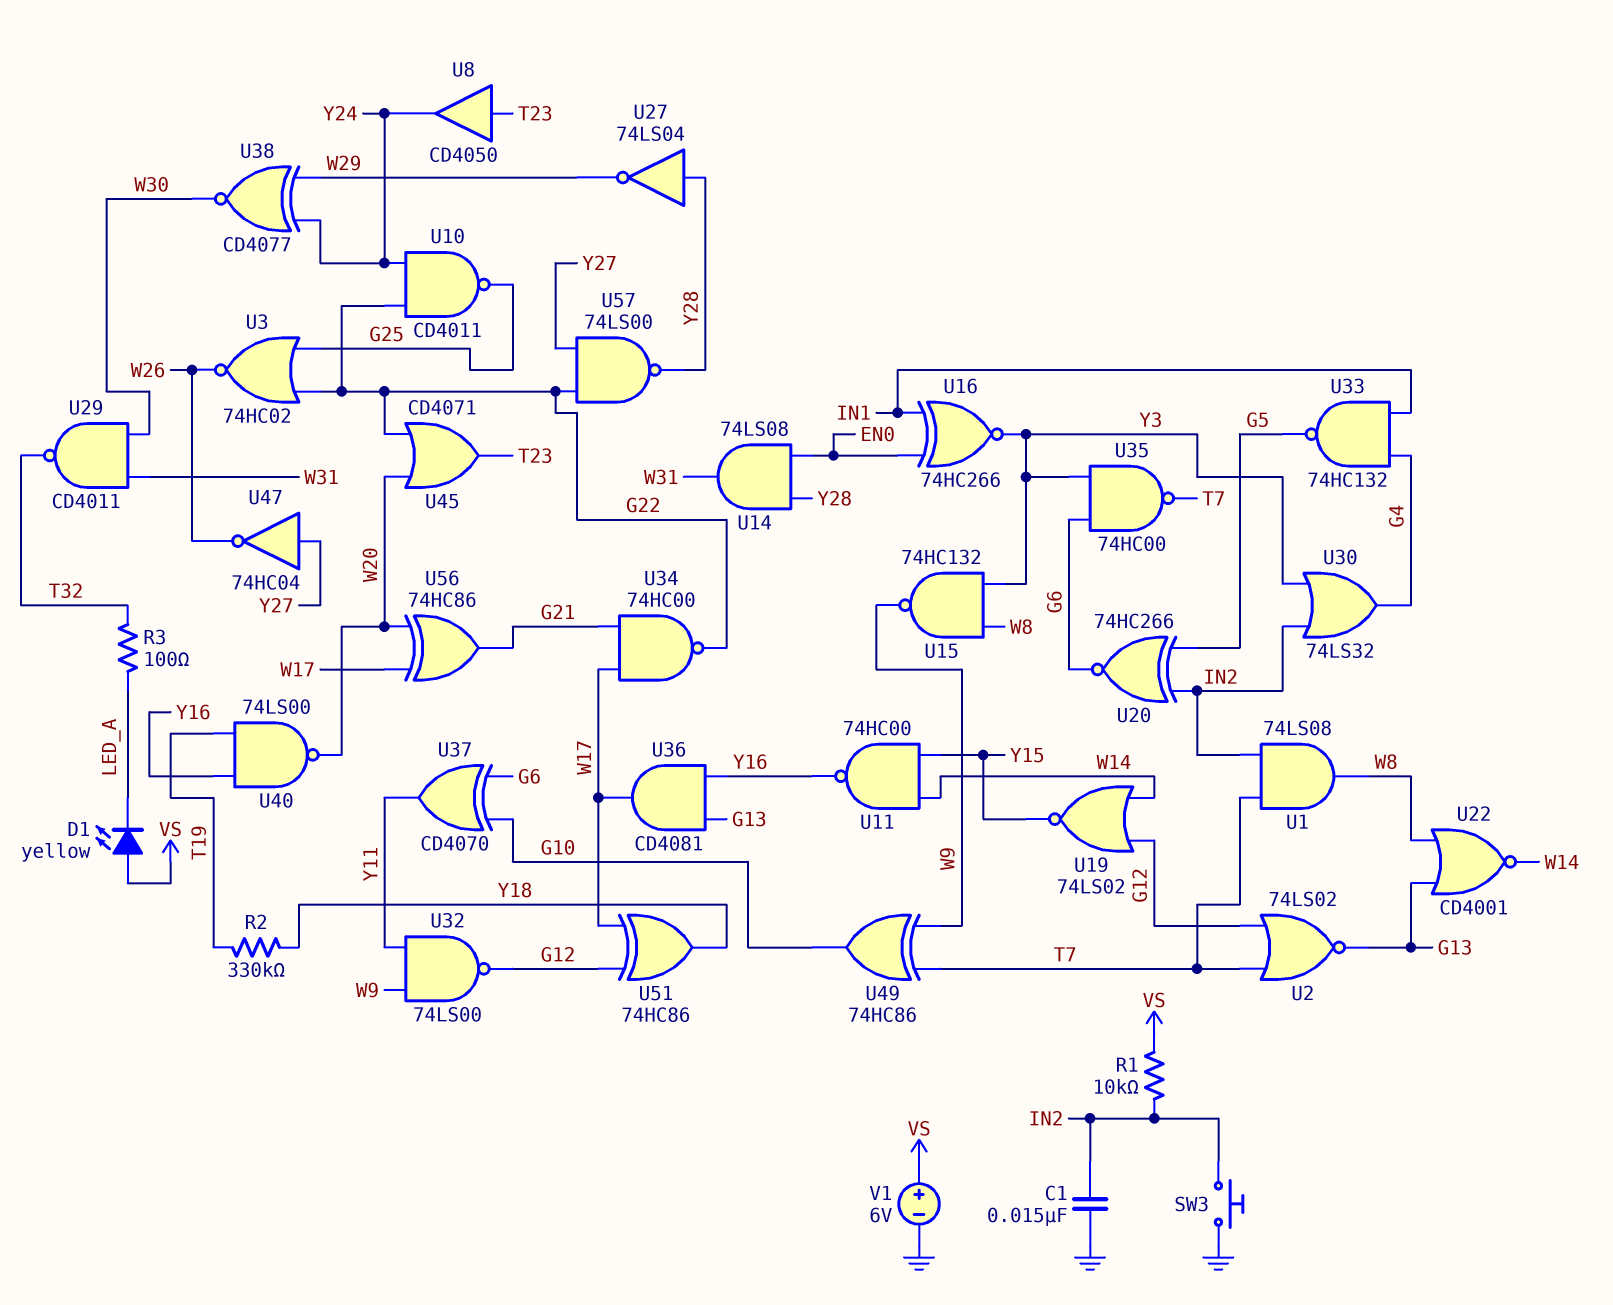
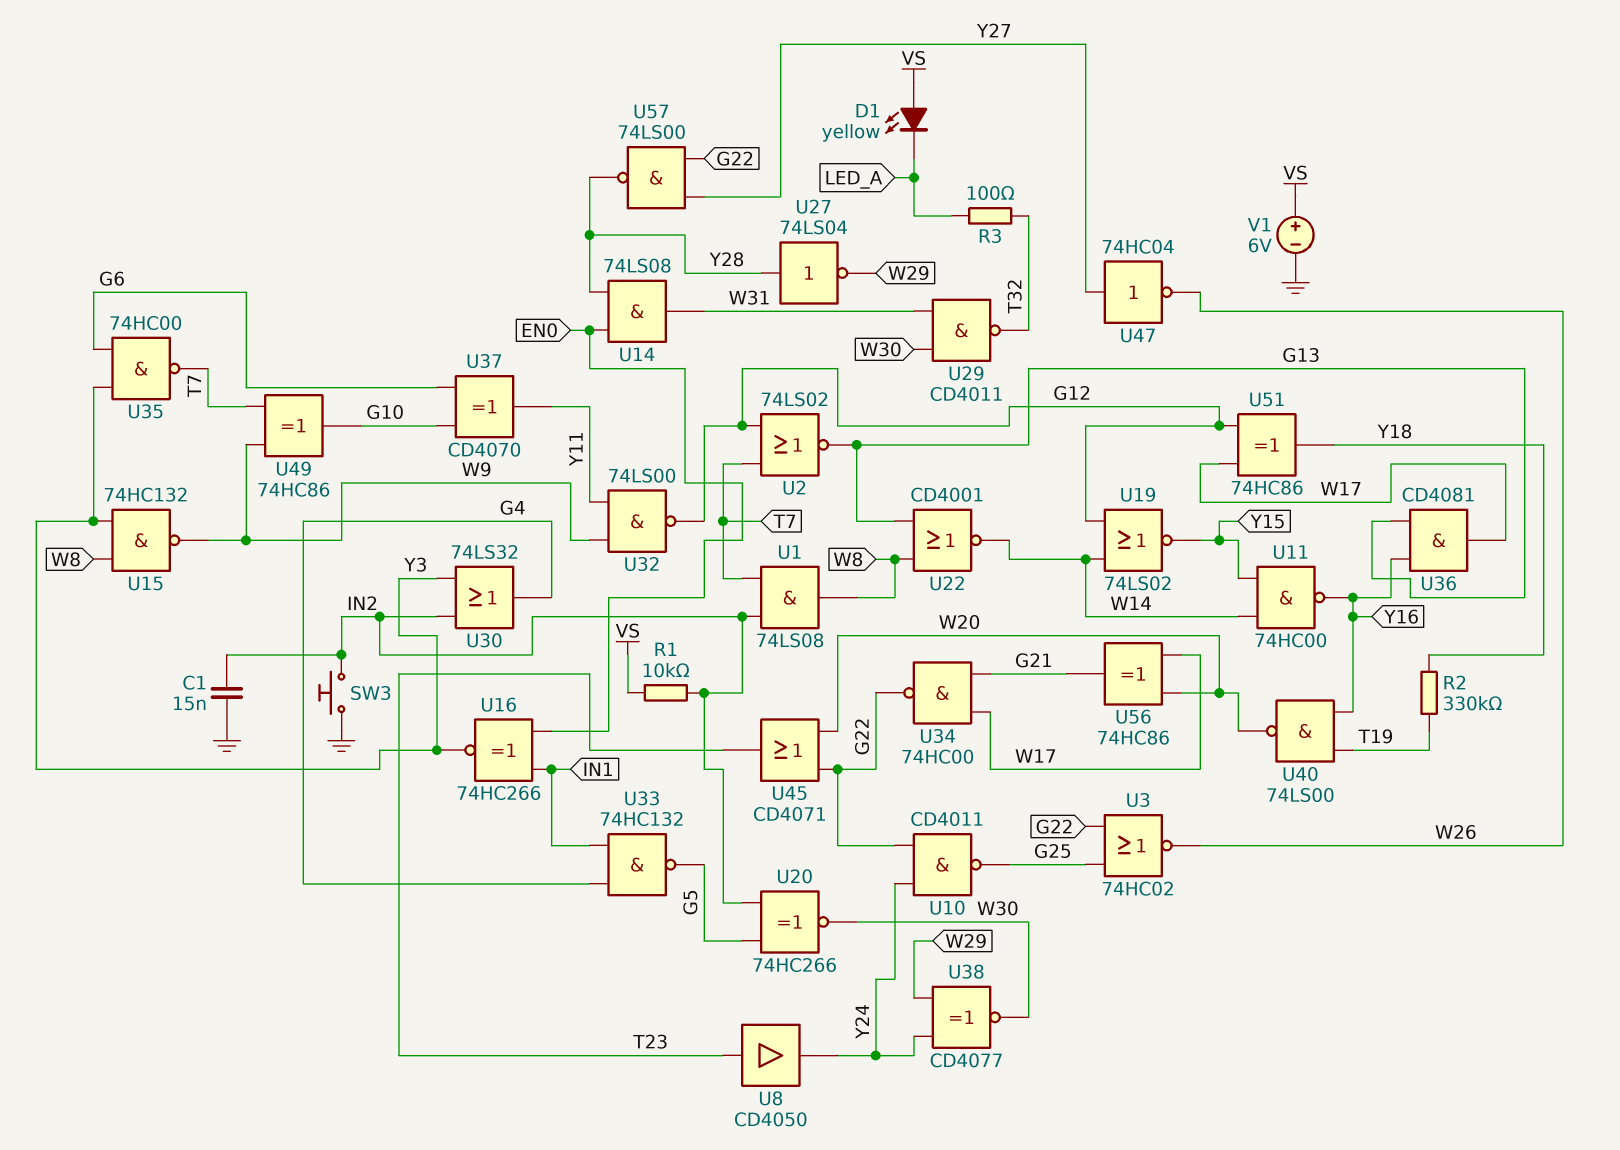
U20: XNOR 74HC266 (in G5, in IN2, out G6) -> XNOR 74HC266 (in G5, in IN2, out W30)

